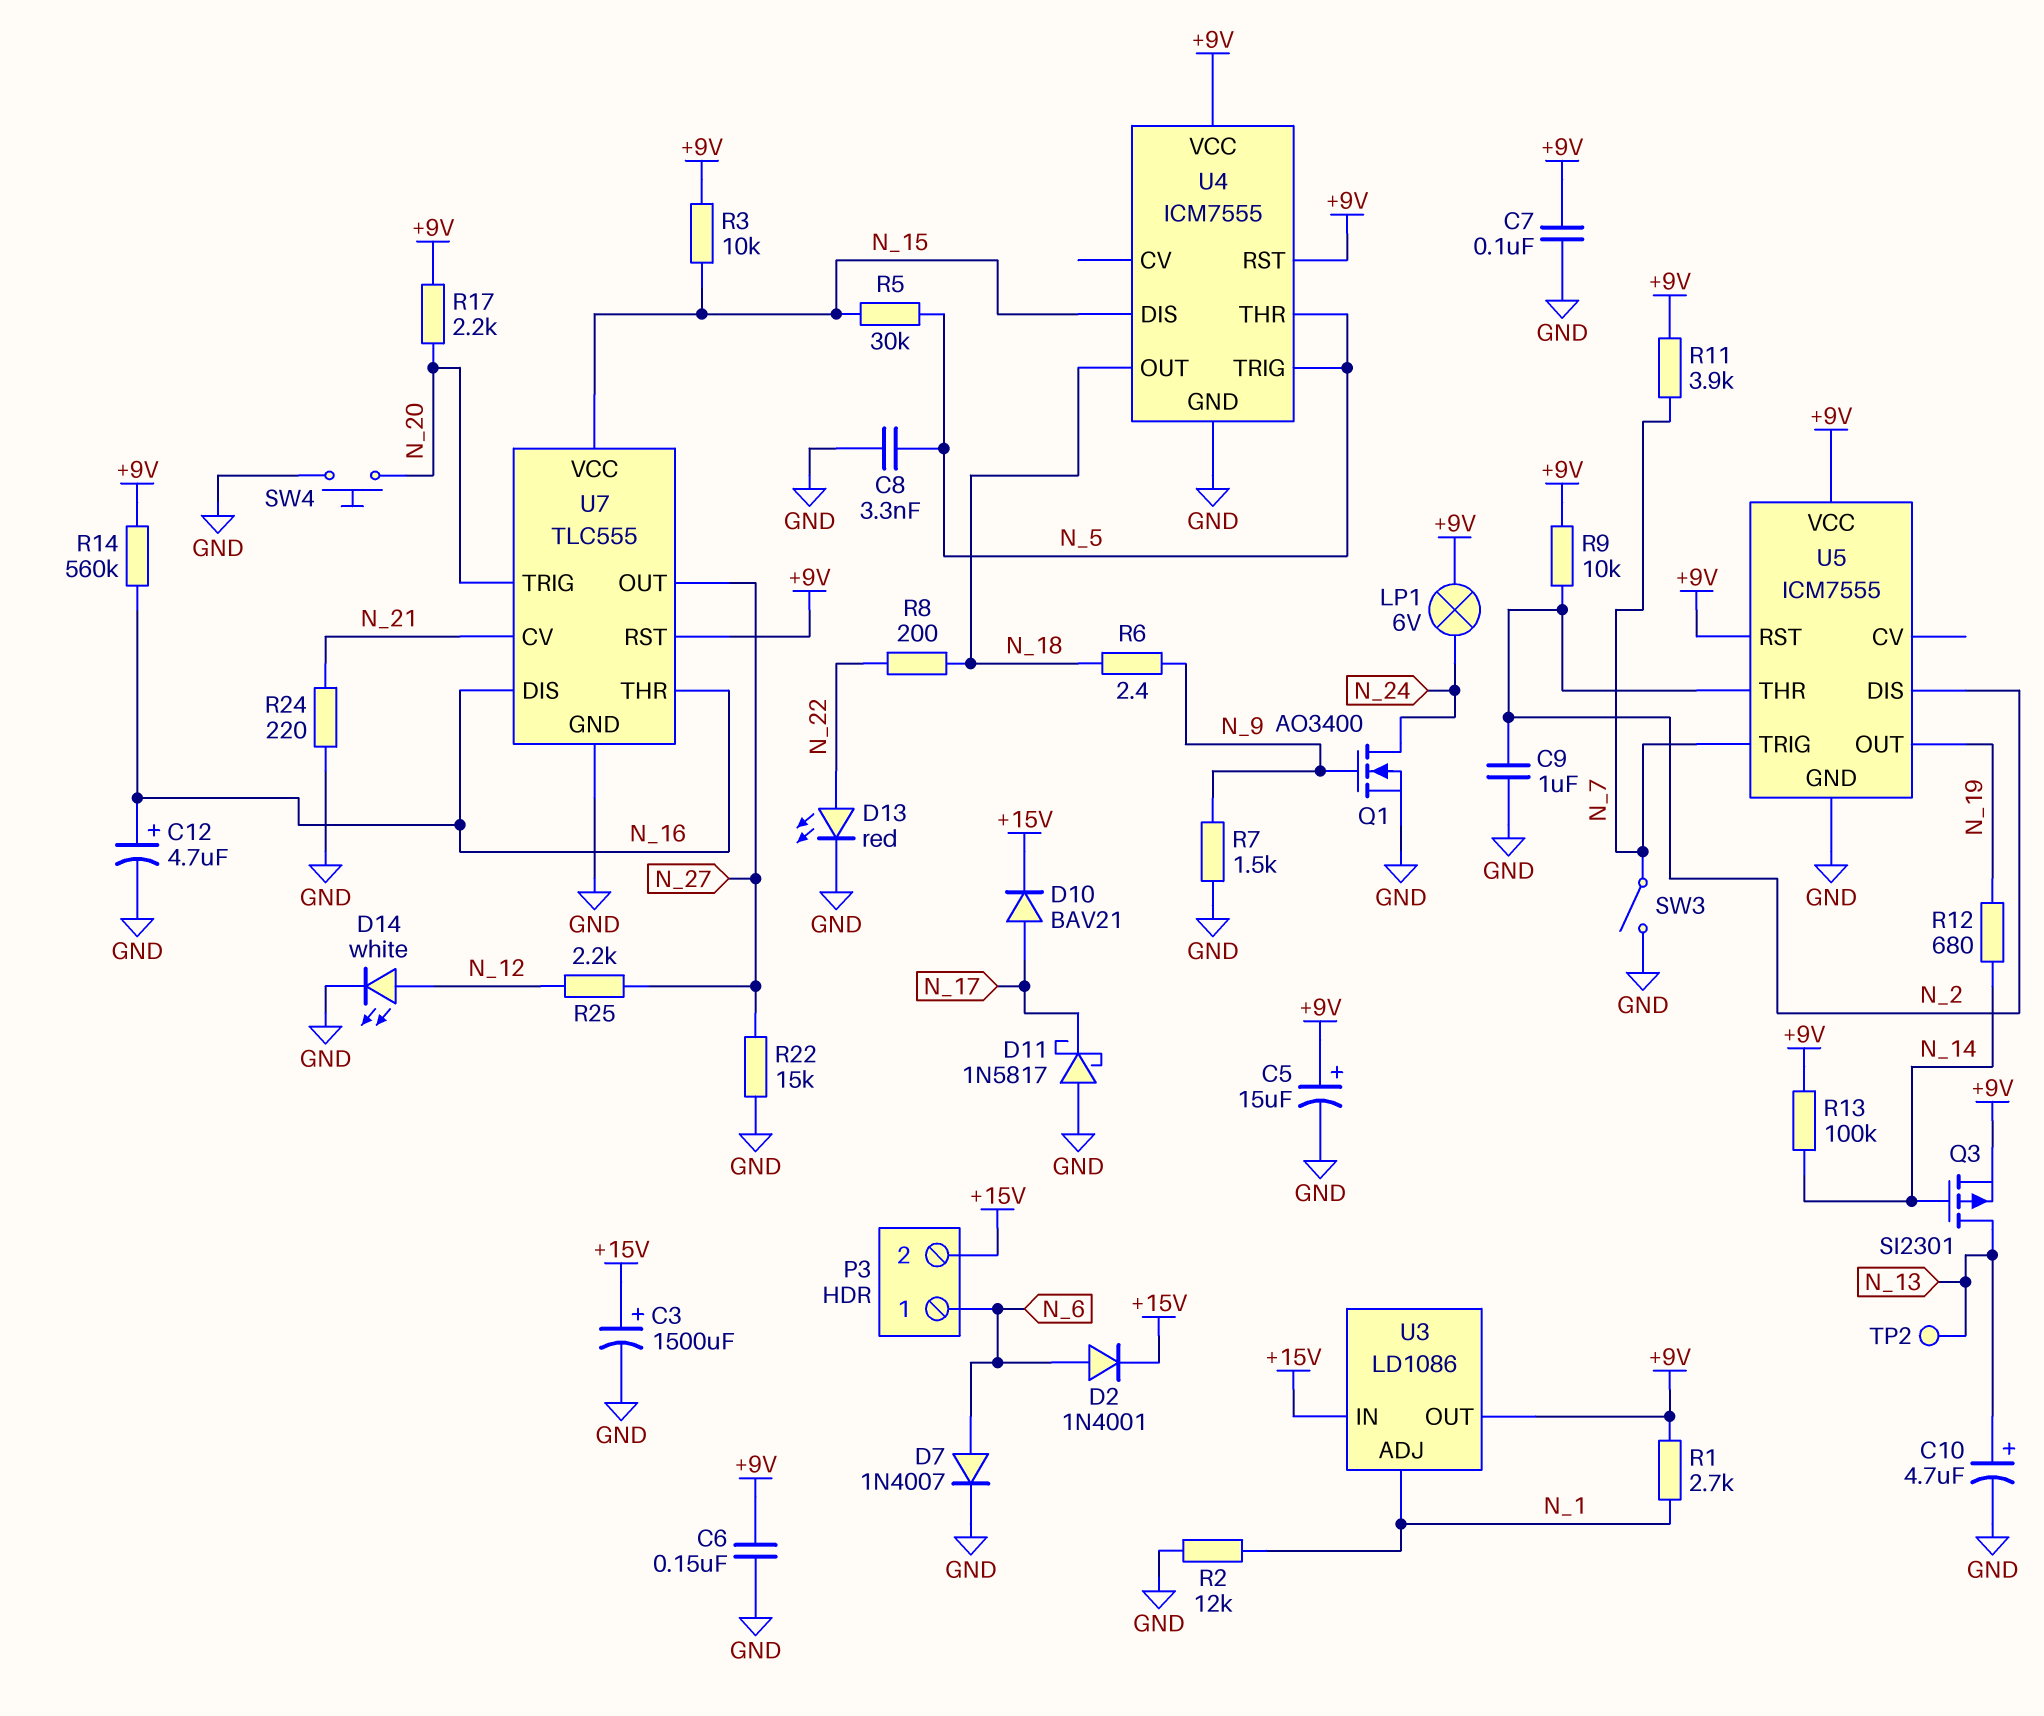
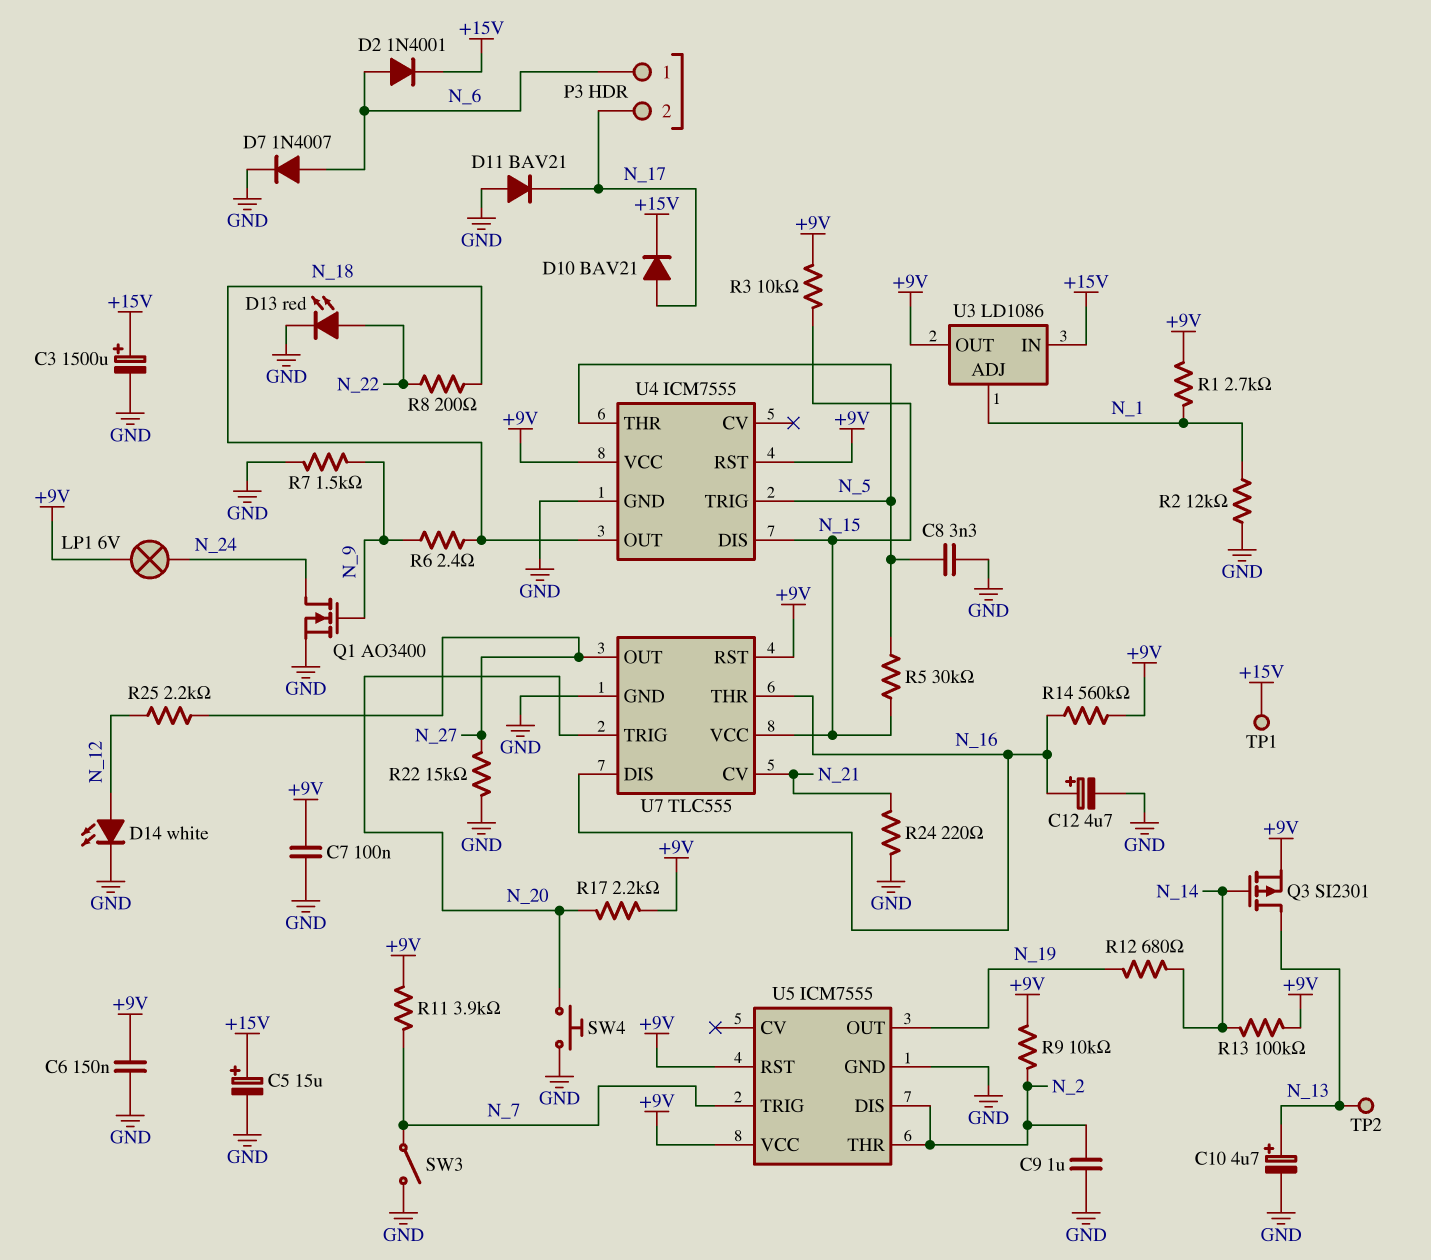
C5: 15uF (plus +9V, minus GND) -> 15uF (plus +15V, minus GND)
D11: schottky 1N5817 (A GND, K N_17) -> diode BAV21 (A GND, K N_17)
P3 pin 2: +15V -> N_17
TP1: none -> test point (+15V)

